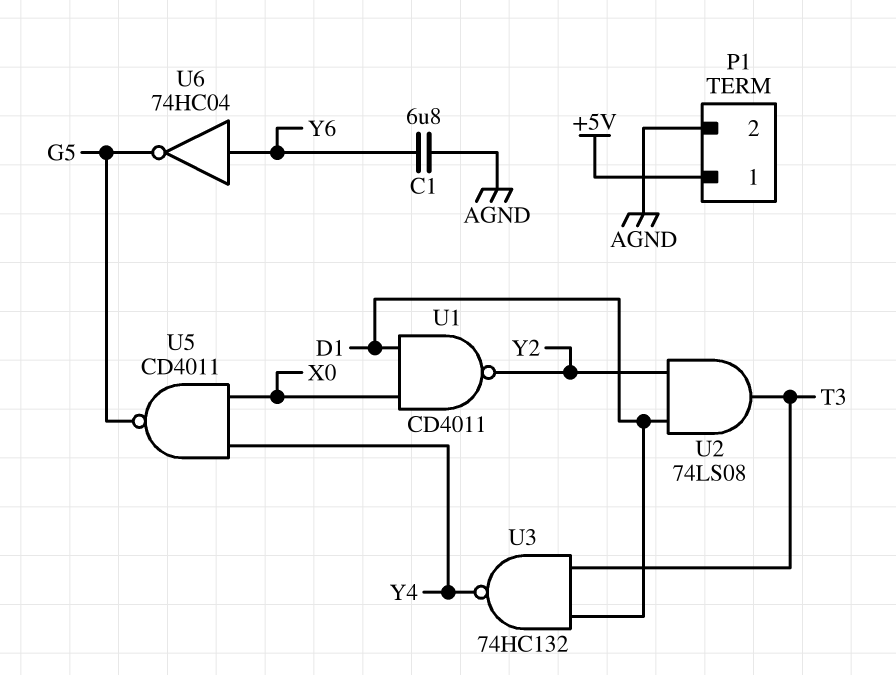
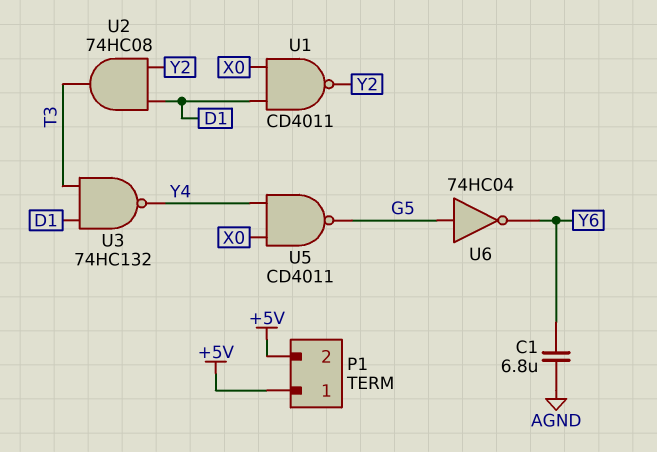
P1 pin 2: AGND -> +5V
U2: AND 74LS08 (in D1, in Y2, out T3) -> AND 74HC08 (in D1, in Y2, out T3)
U6: NOT 74HC04 (in Y6, out G5) -> NOT 74HC04 (in G5, out Y6)

